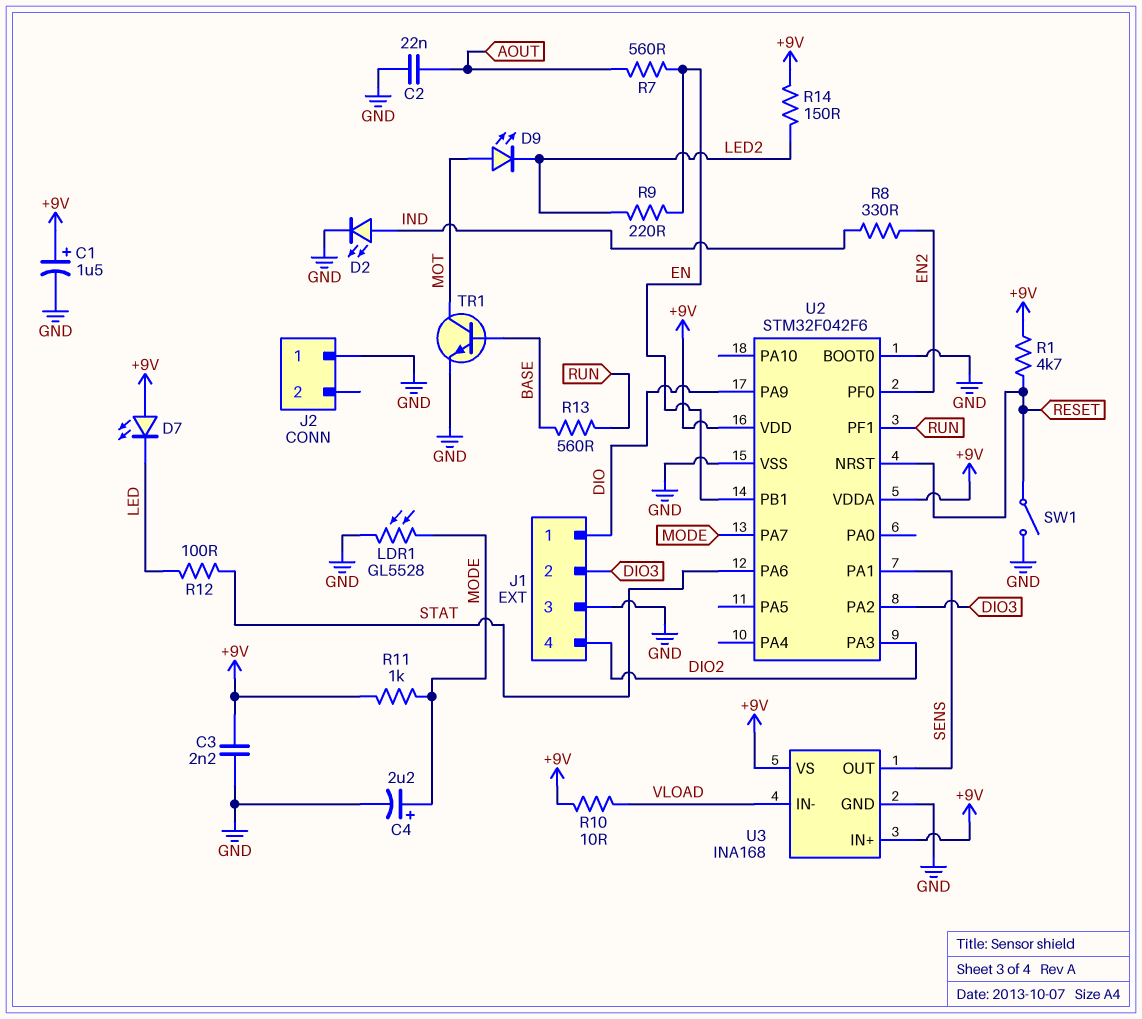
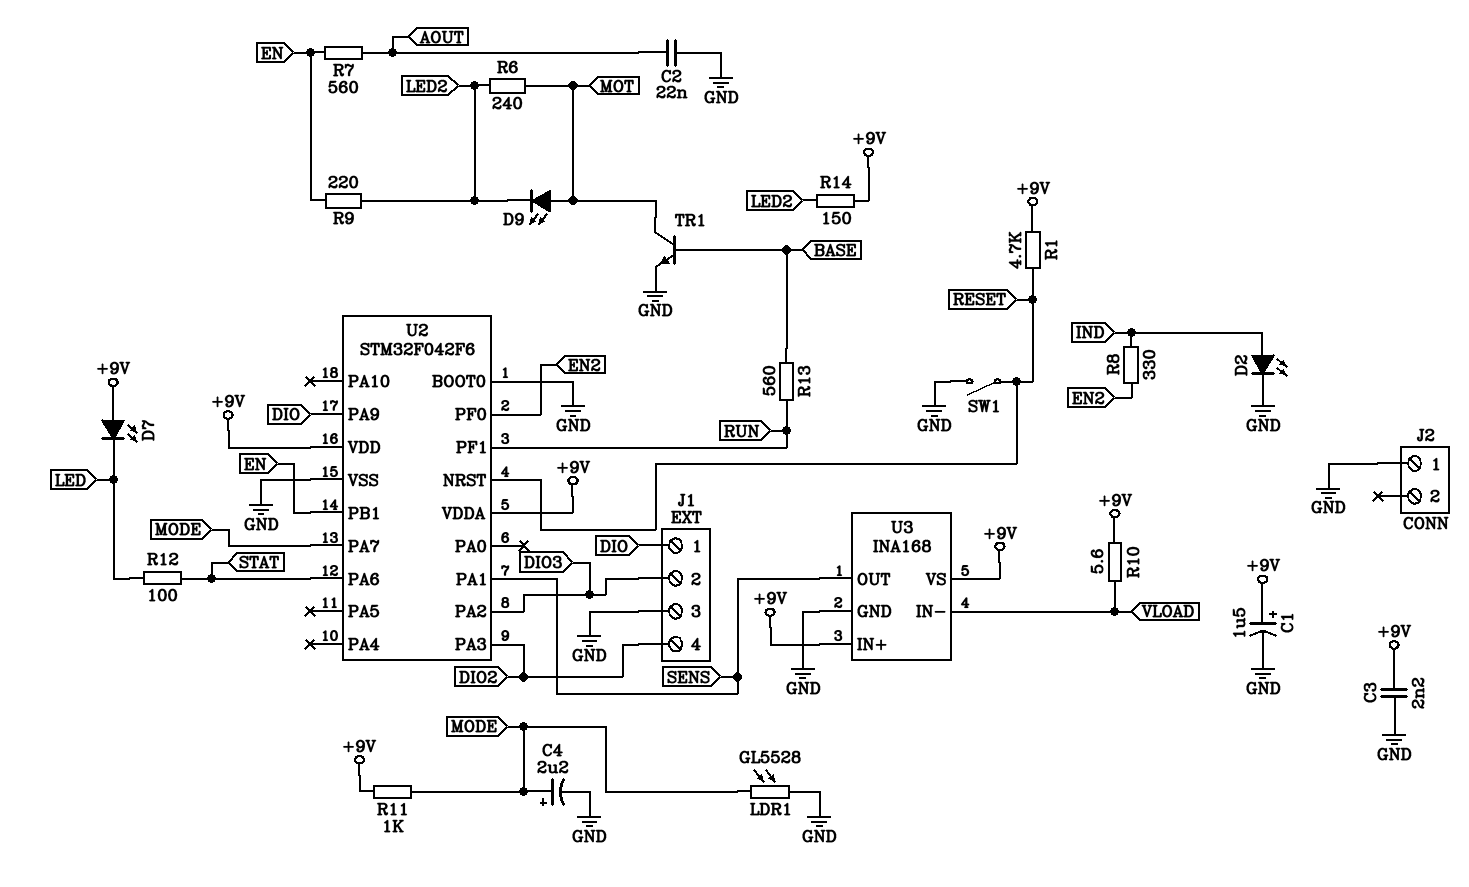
R6: none -> 240 (LED2, MOT)
R10: 10 (+9V, VLOAD) -> 5.6 (+9V, VLOAD)

